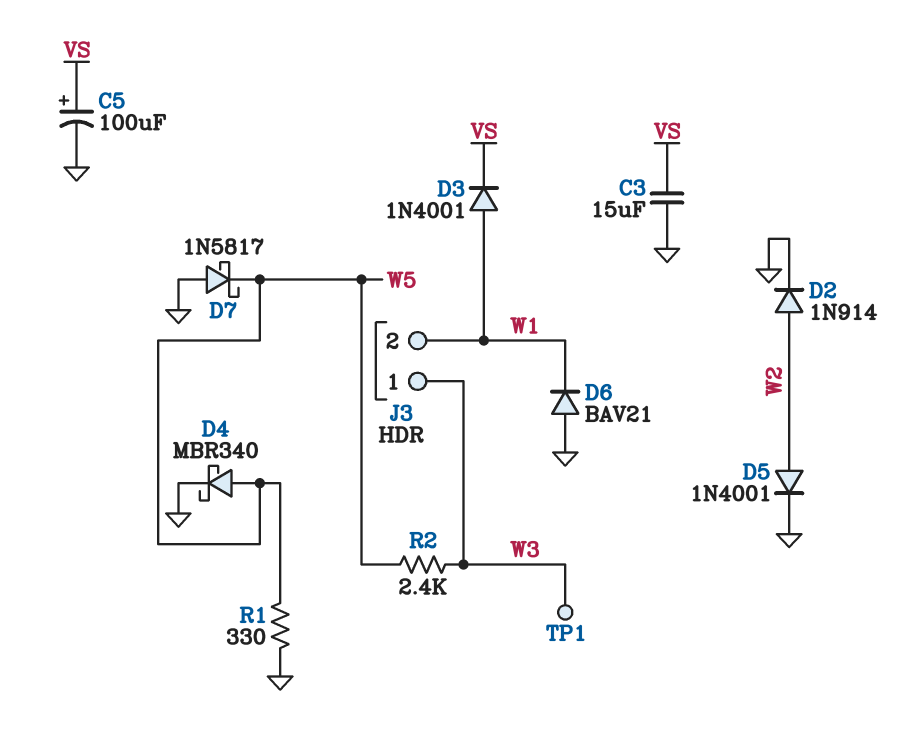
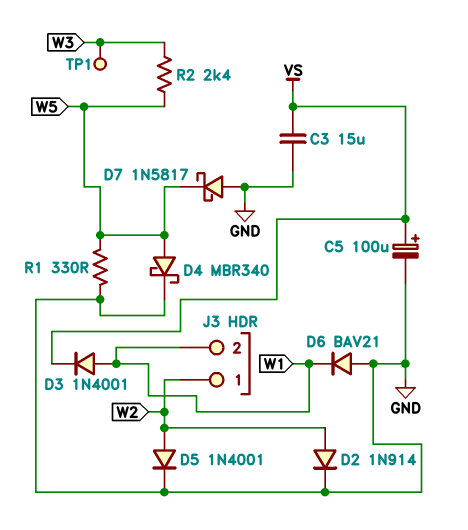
J3 pin 1: W3 -> W2

